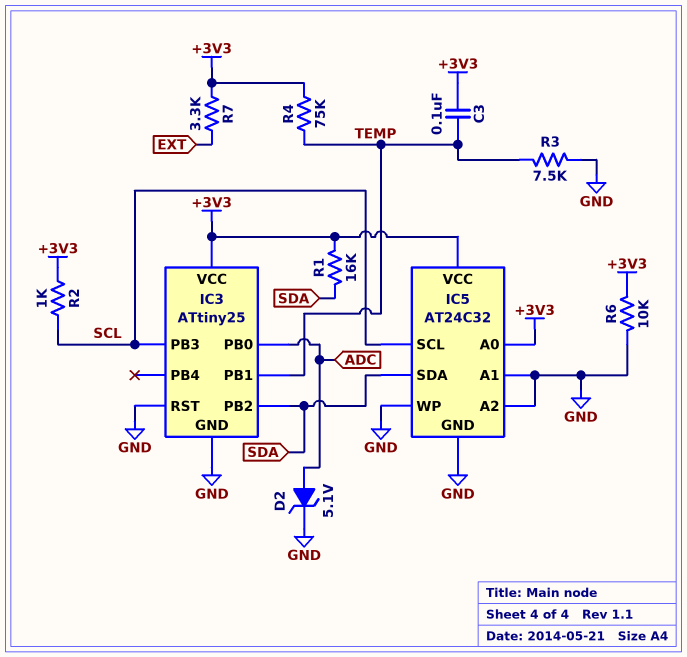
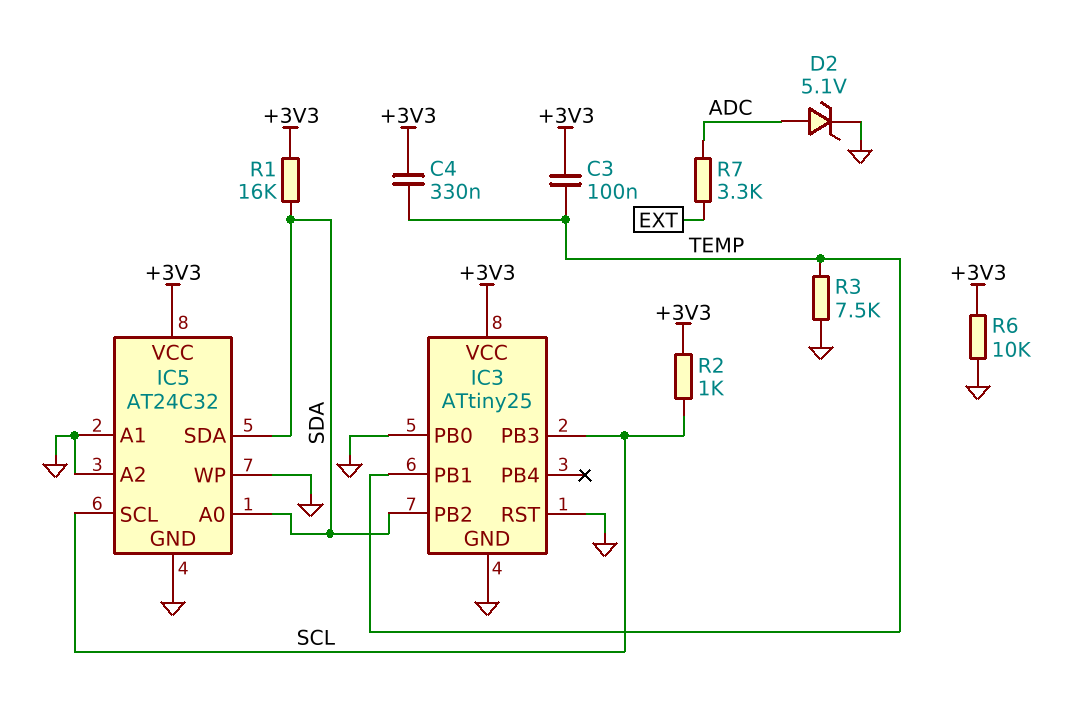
C4: none -> 330nF (+3V3, TEMP)
IC3 pin PB0: ADC -> GND
IC5 pin A0: +3V3 -> SDA
R4: 75k (+3V3, TEMP) -> none
R7: 3.3k (+3V3, EXT) -> 3.3k (ADC, EXT)

